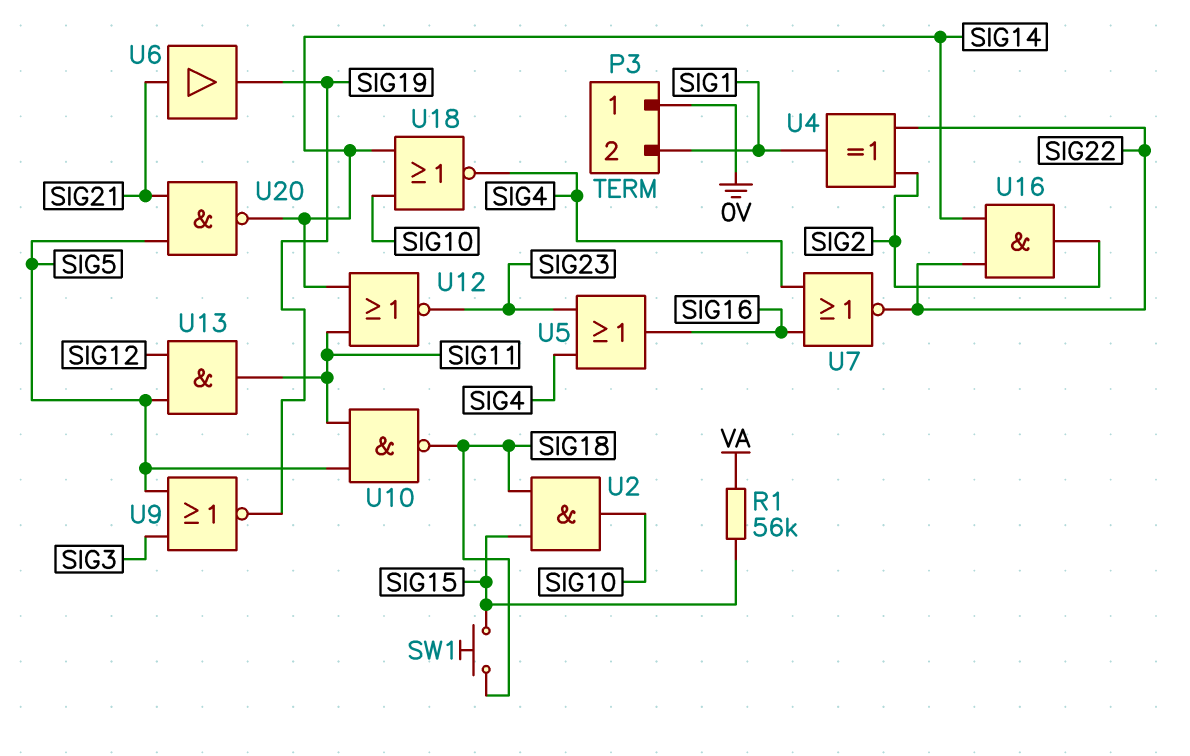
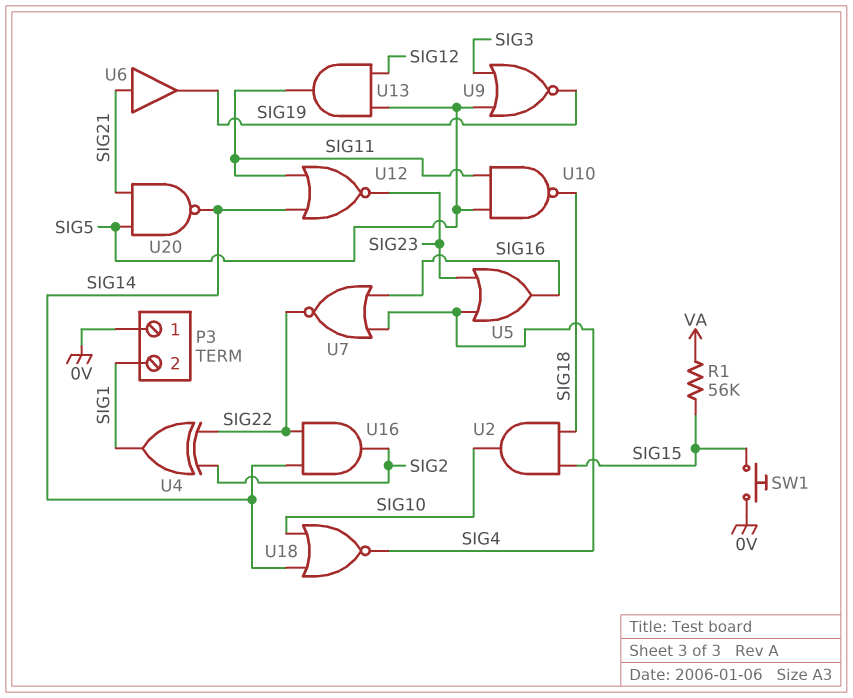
SW1: button (SIG15, SIG18) -> button (0V, SIG15)

